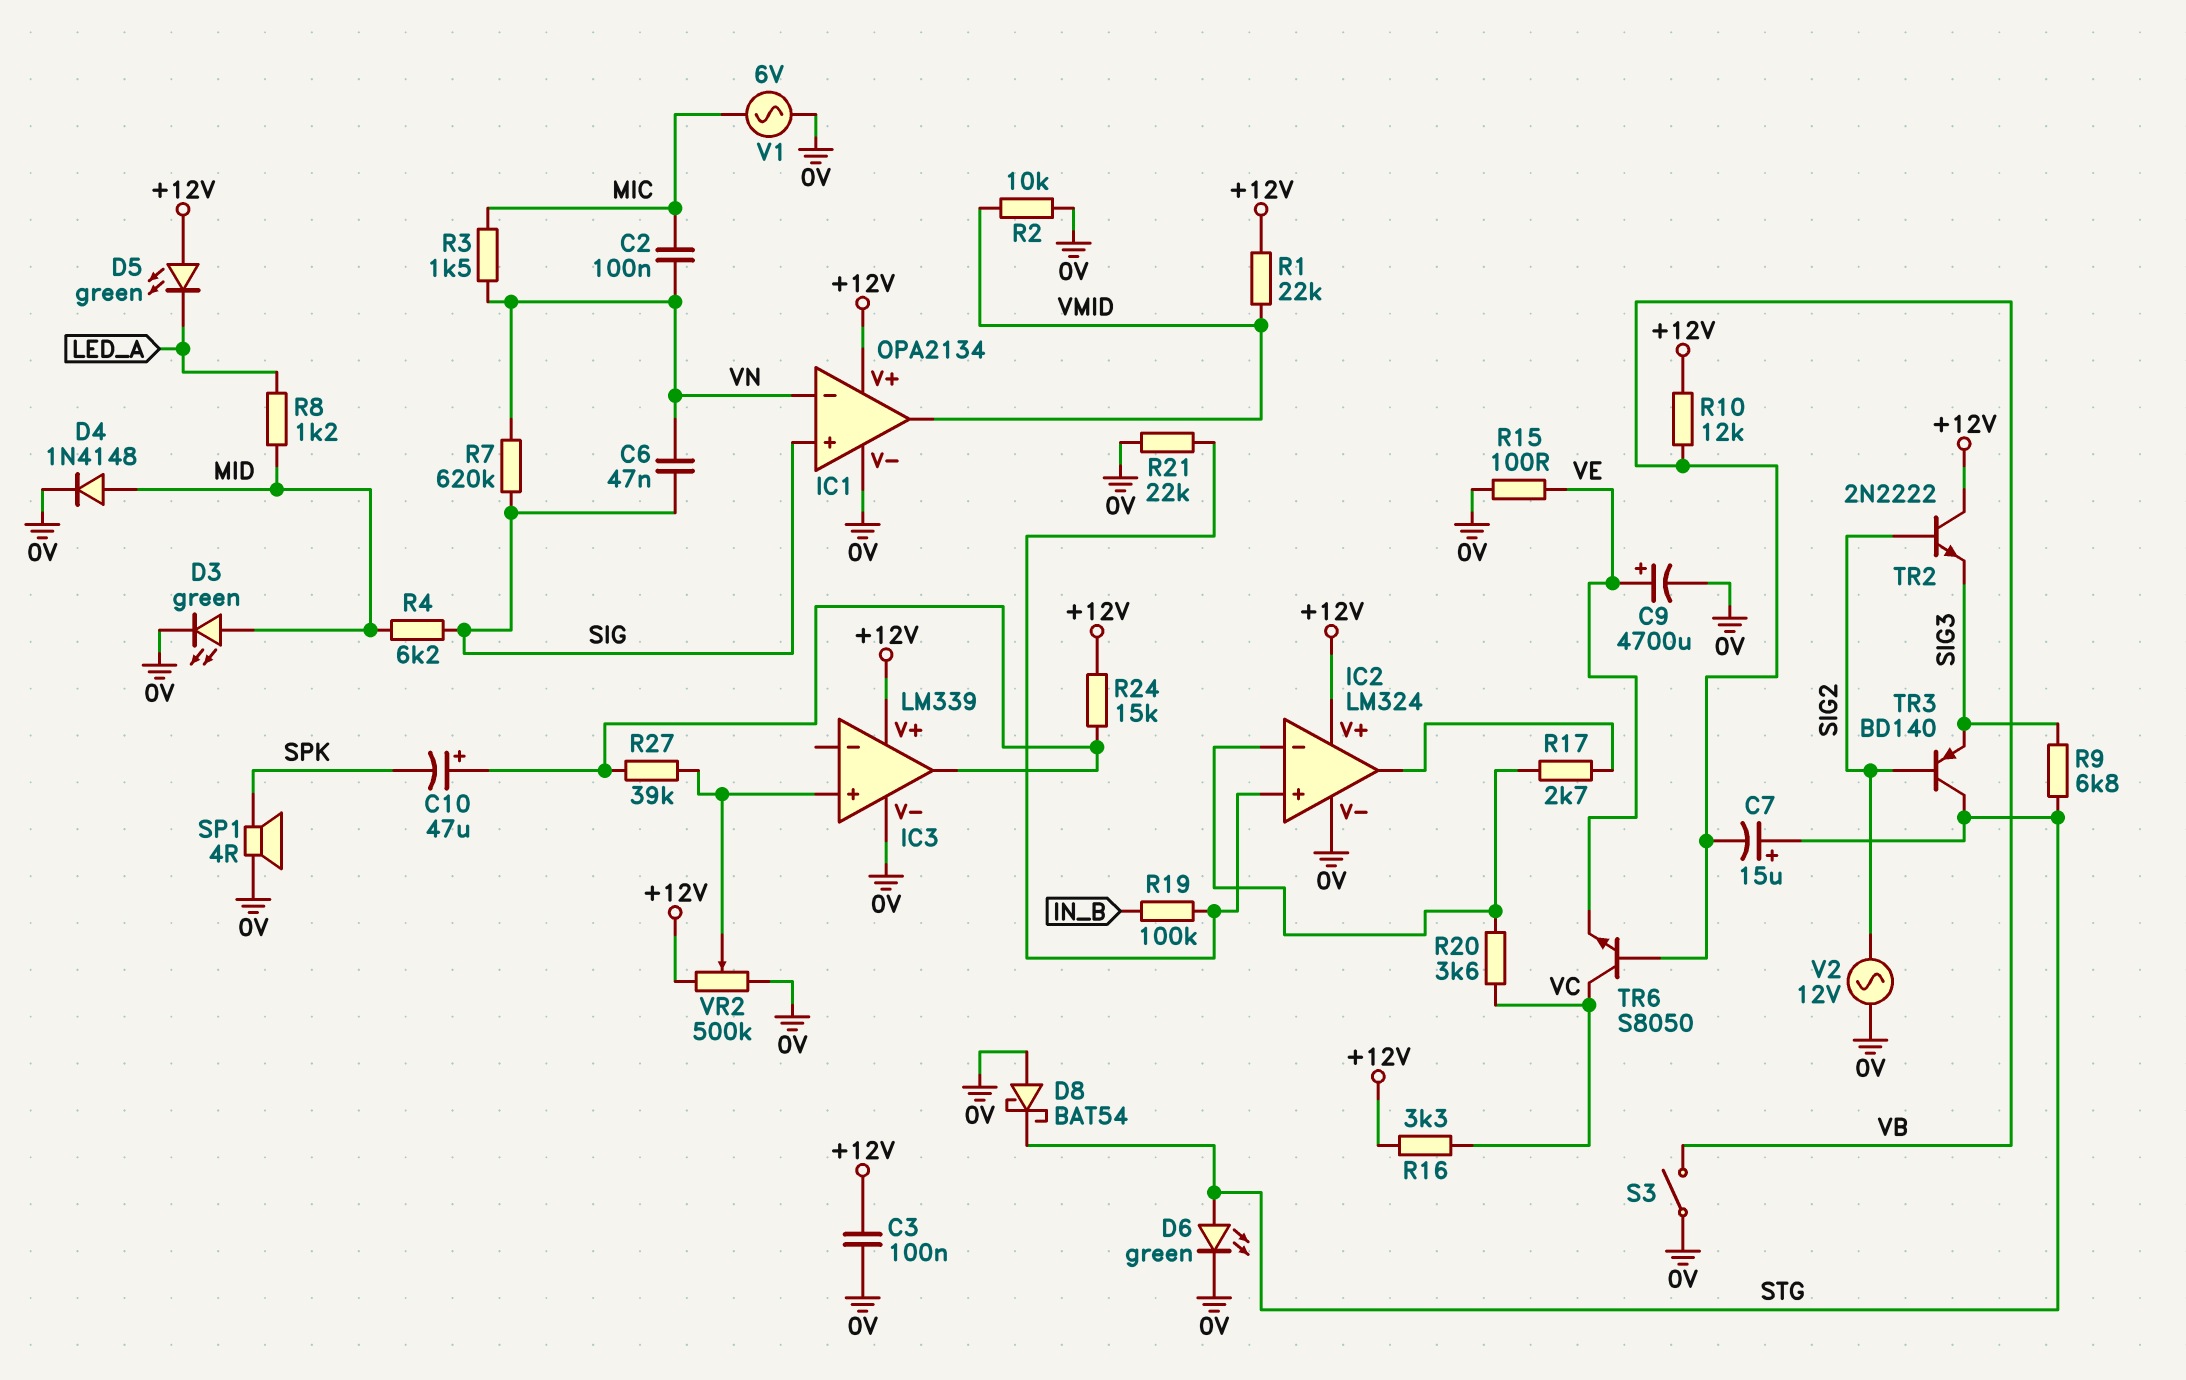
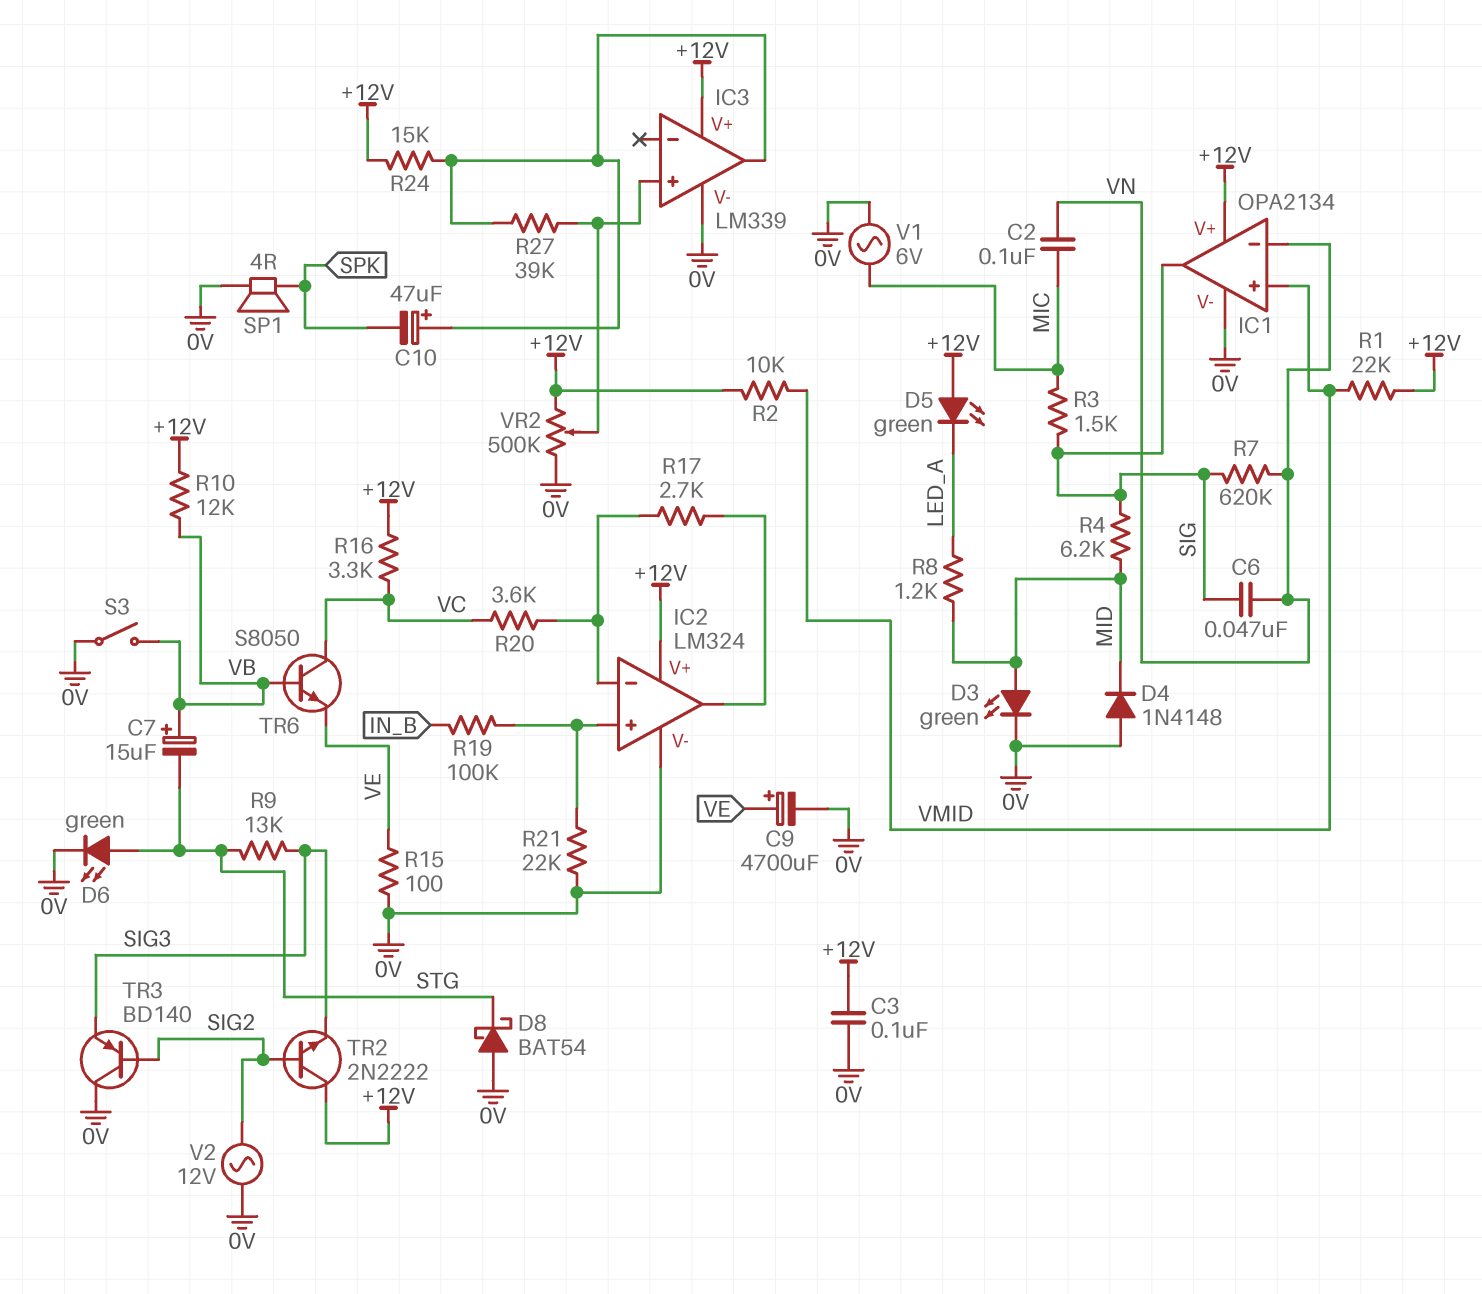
C7: 15uF (plus STG, minus VB) -> 15uF (plus VB, minus STG)
D4: diode 1N4148 (A MID, K 0V) -> diode 1N4148 (A 0V, K MID)
IC1 pin in+: SIG -> VMID
IC1 pin out: VMID -> SIG
R2: 10k (0V, VMID) -> 10k (+12V, VMID)
R3: 1.5k (MIC, VN) -> 1.5k (MIC, SIG)
R9: 6.8k (SIG3, STG) -> 13k (SIG3, STG)
TR3: PNP BD140 (B SIG2, C STG, E SIG3) -> PNP BD140 (B SIG2, C 0V, E SIG3)

